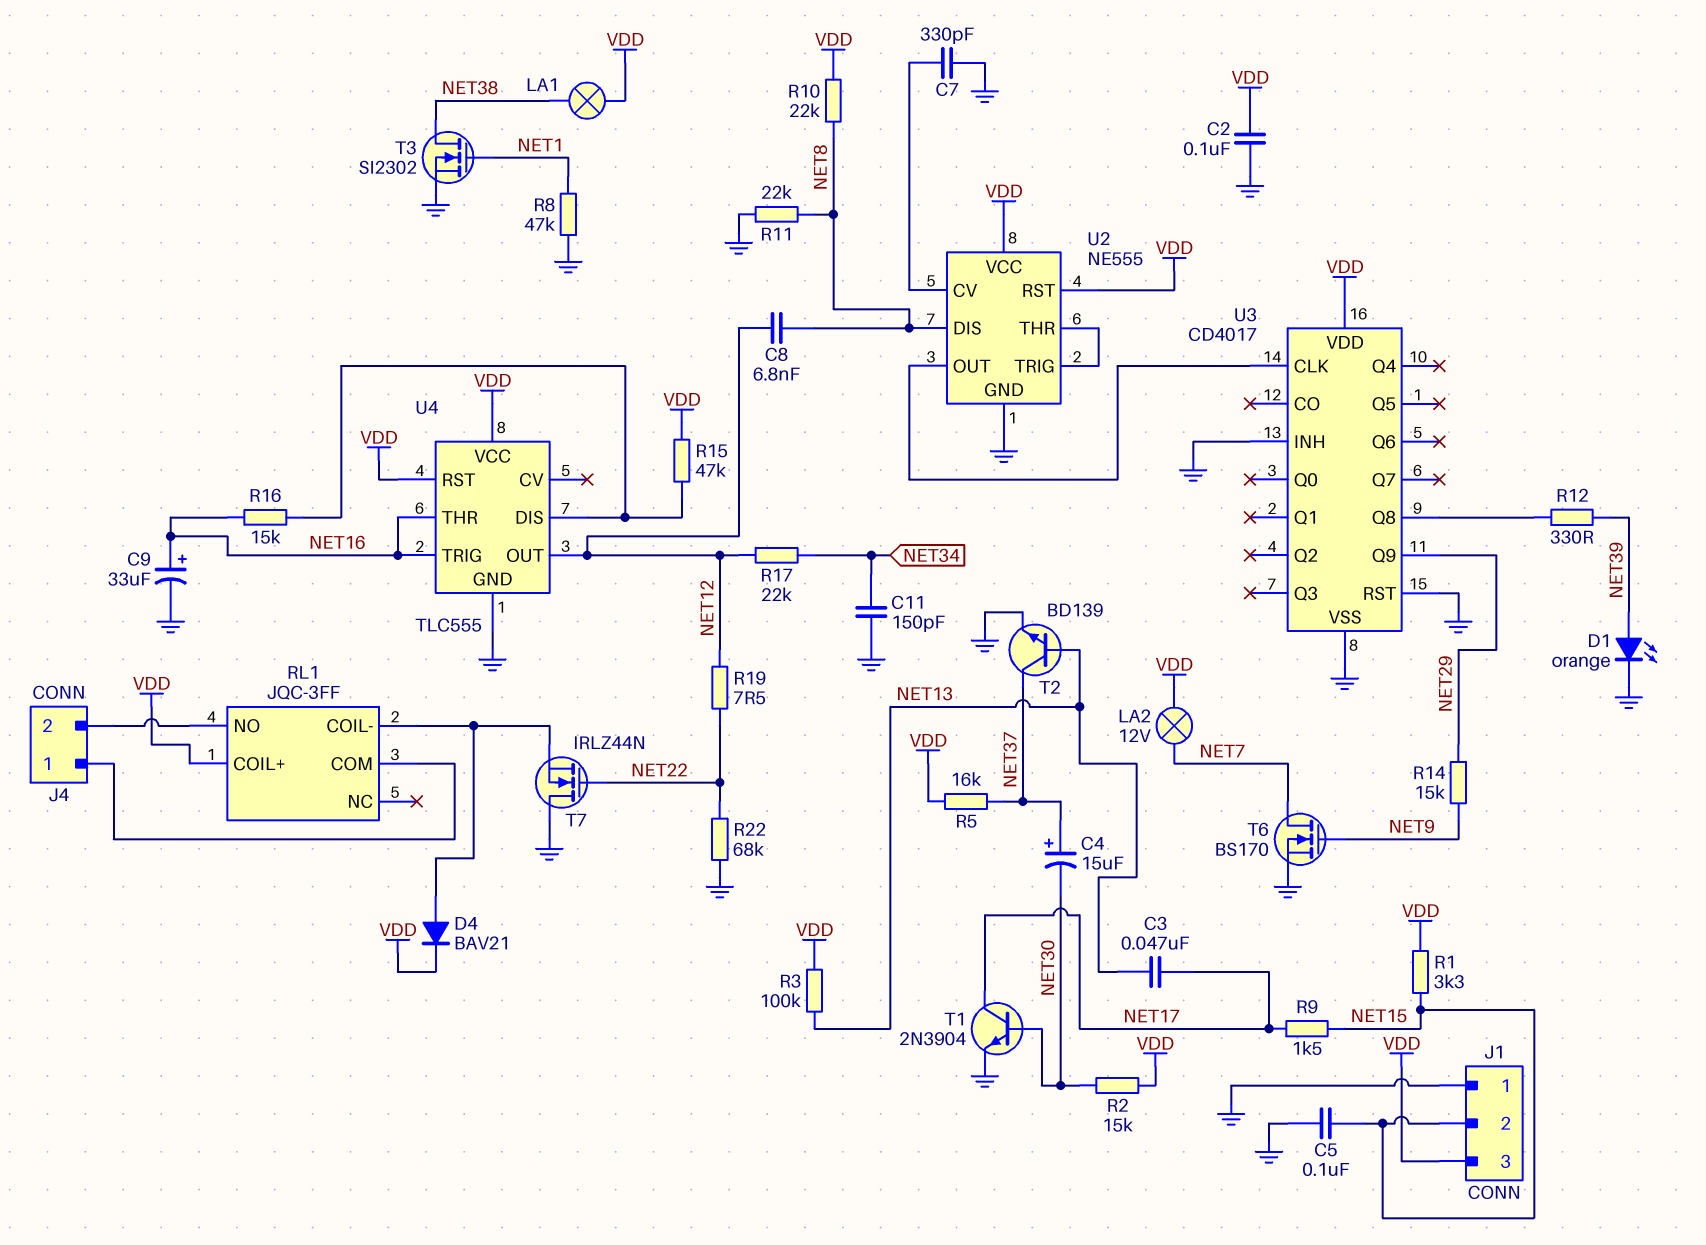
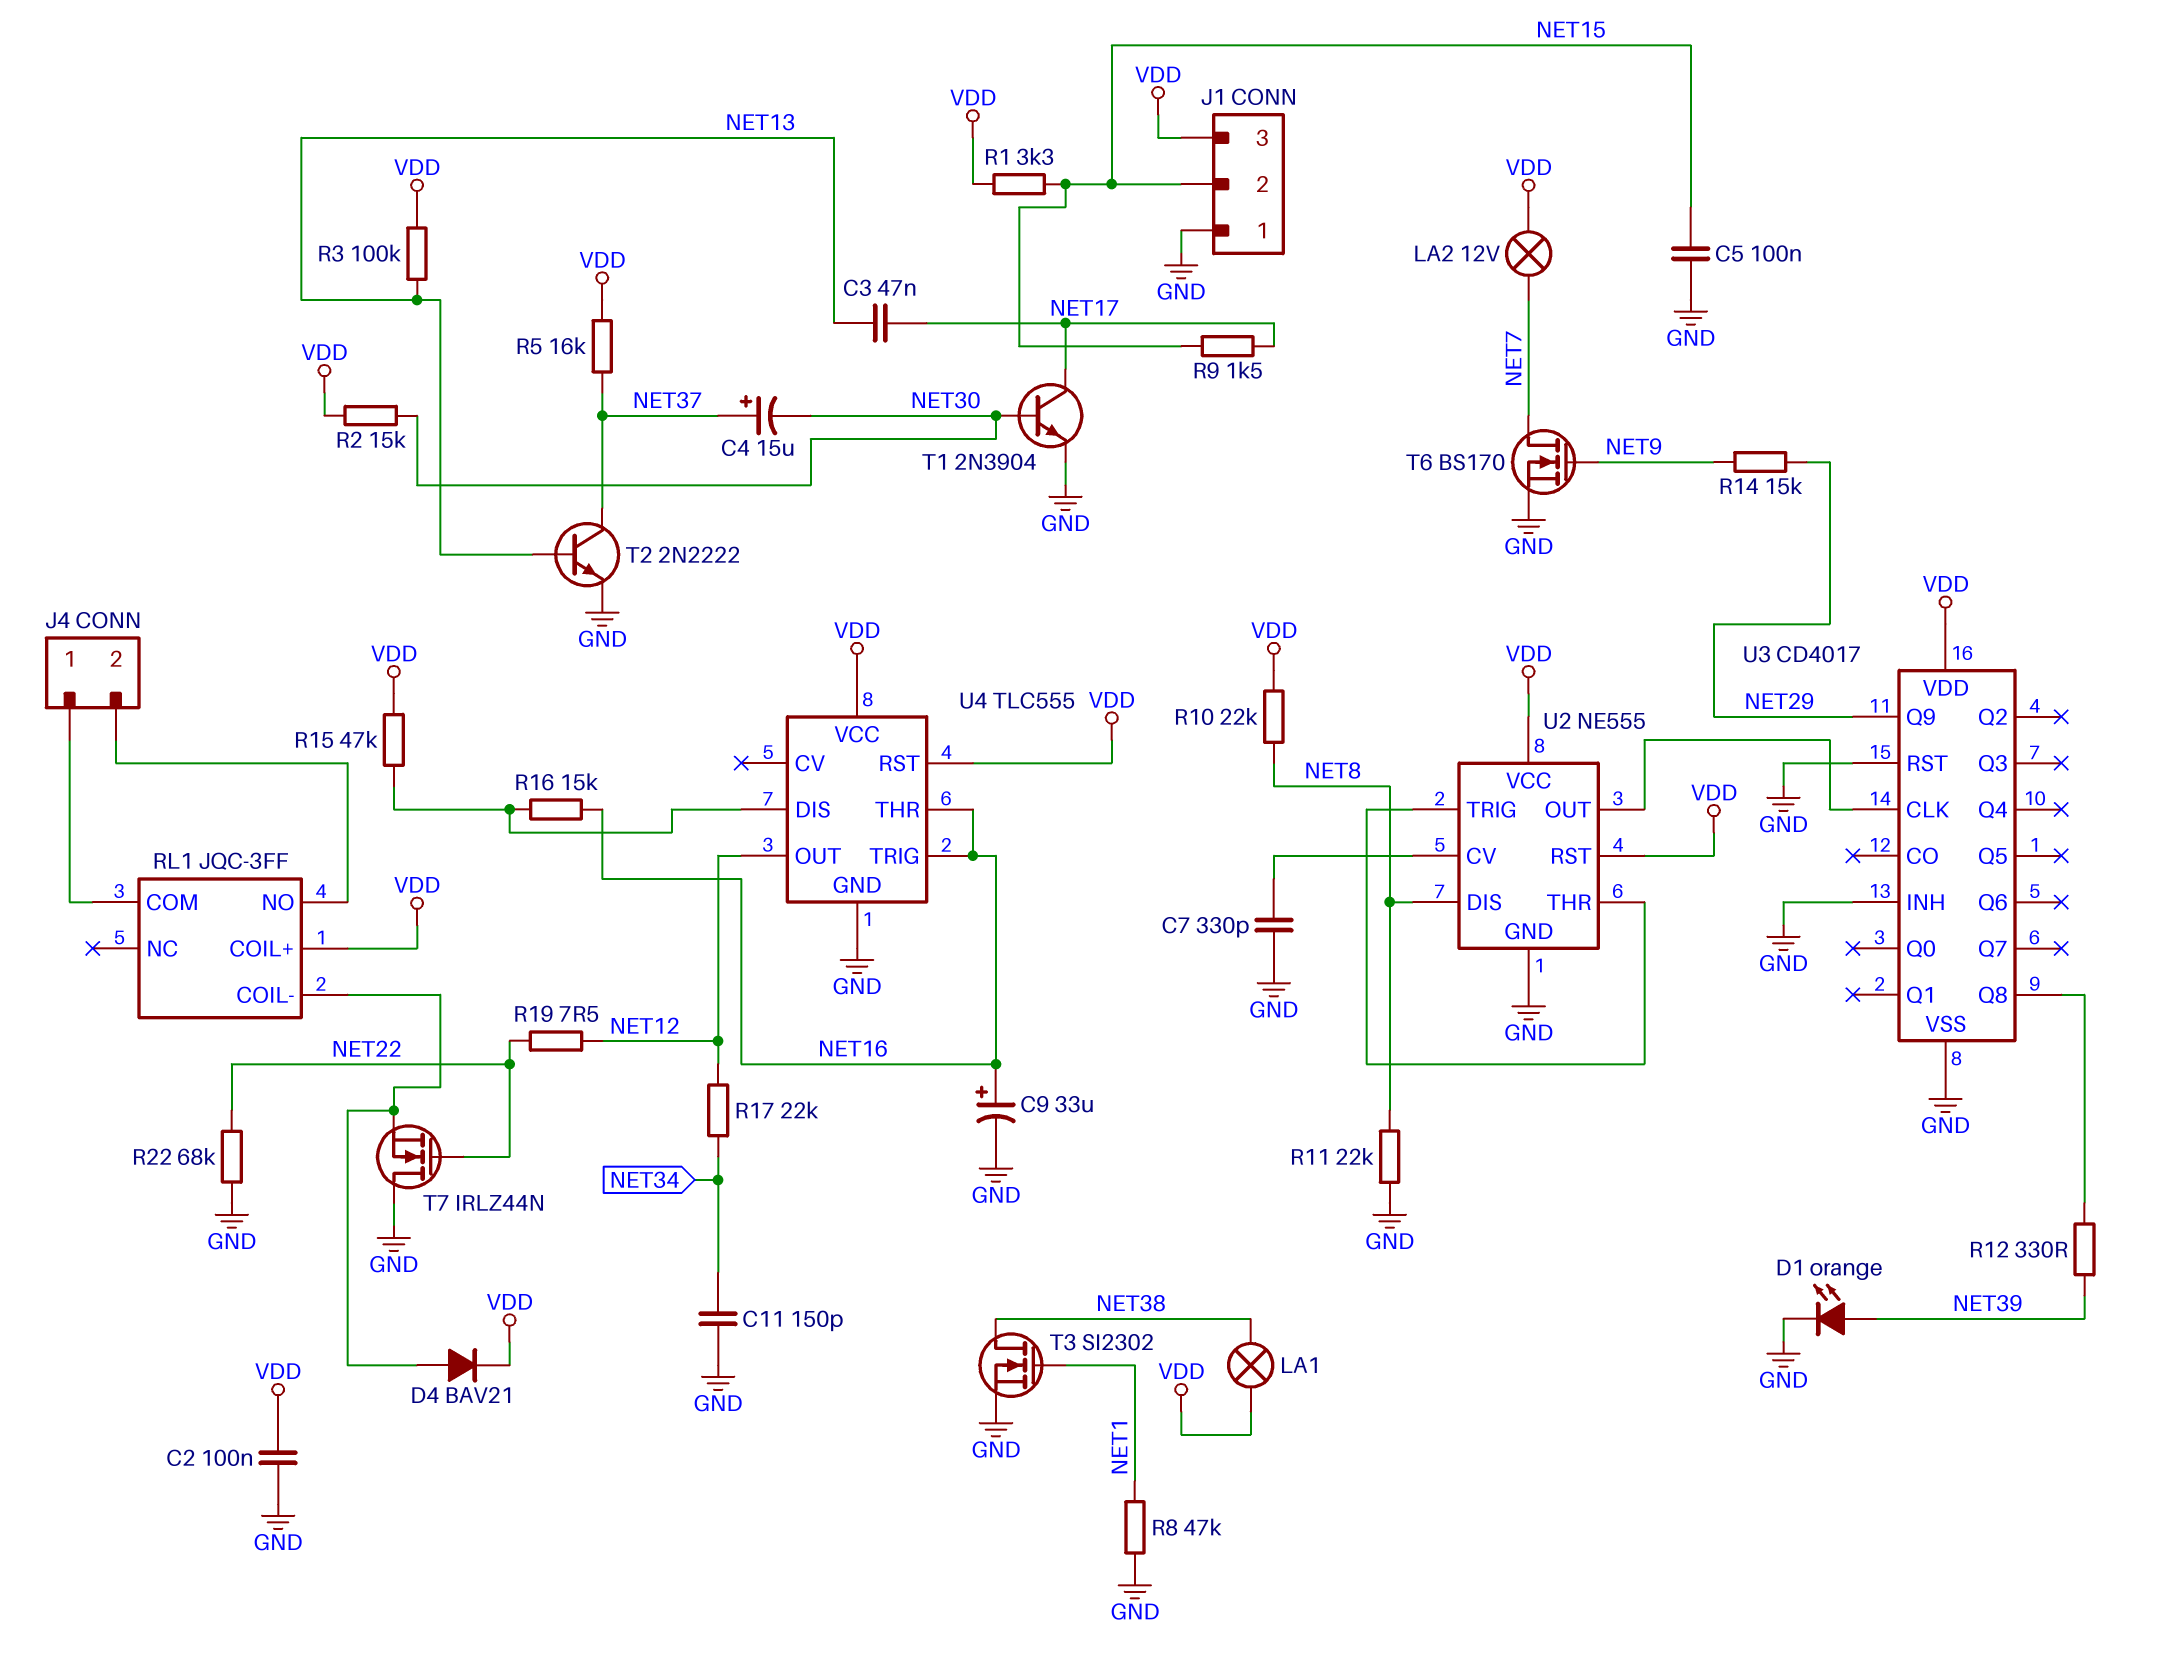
C8: 6.8nF (NET8, NET12) -> none
T2: NPN BD139 (B NET13, C NET37, E GND) -> NPN 2N2222 (B NET13, C NET37, E GND)

